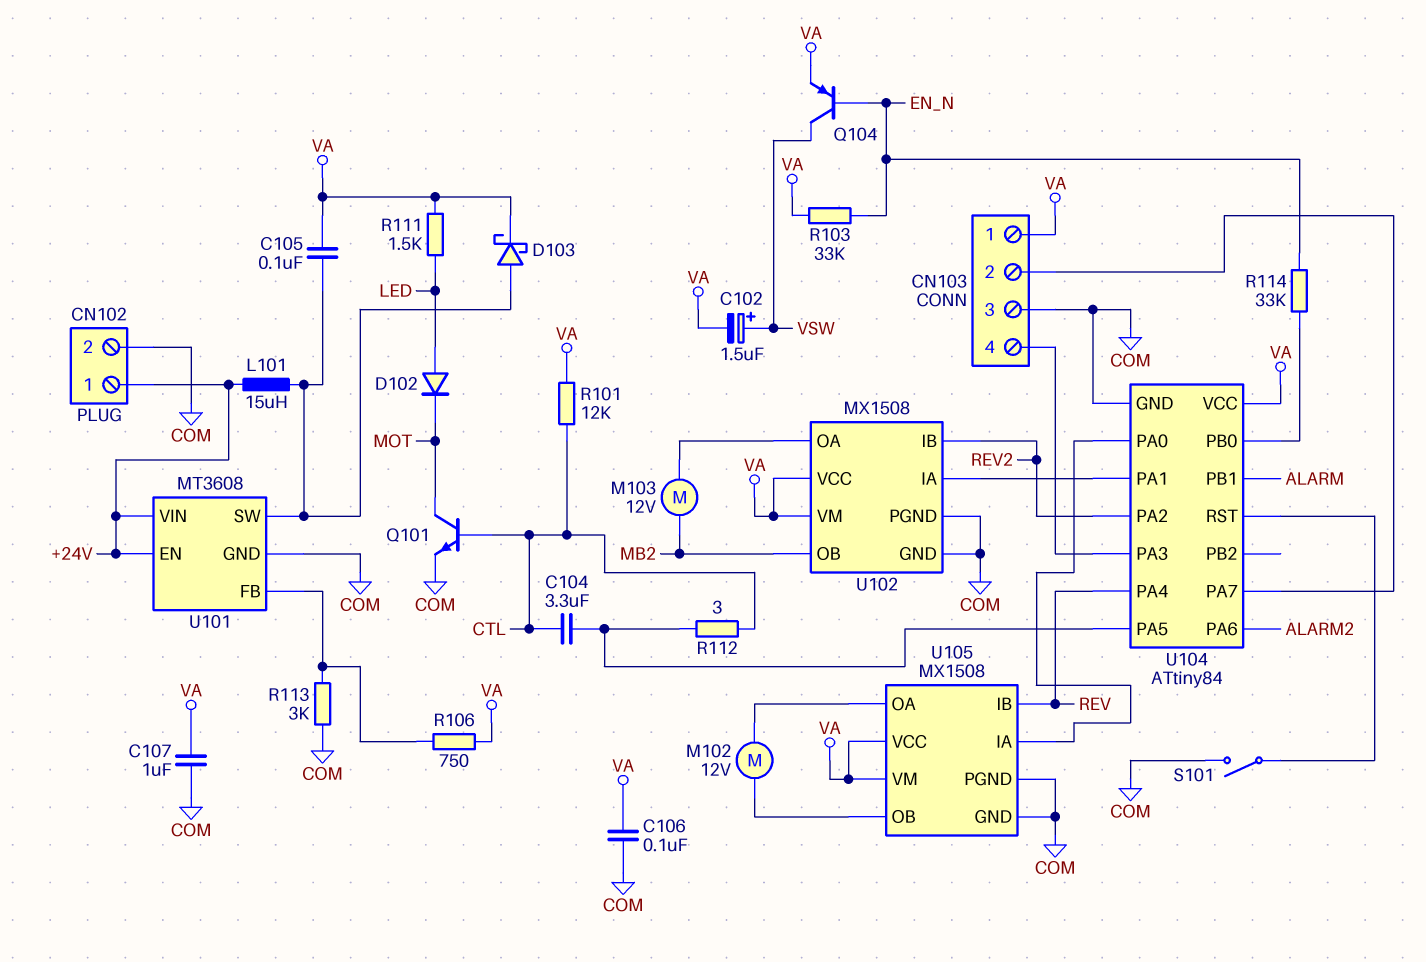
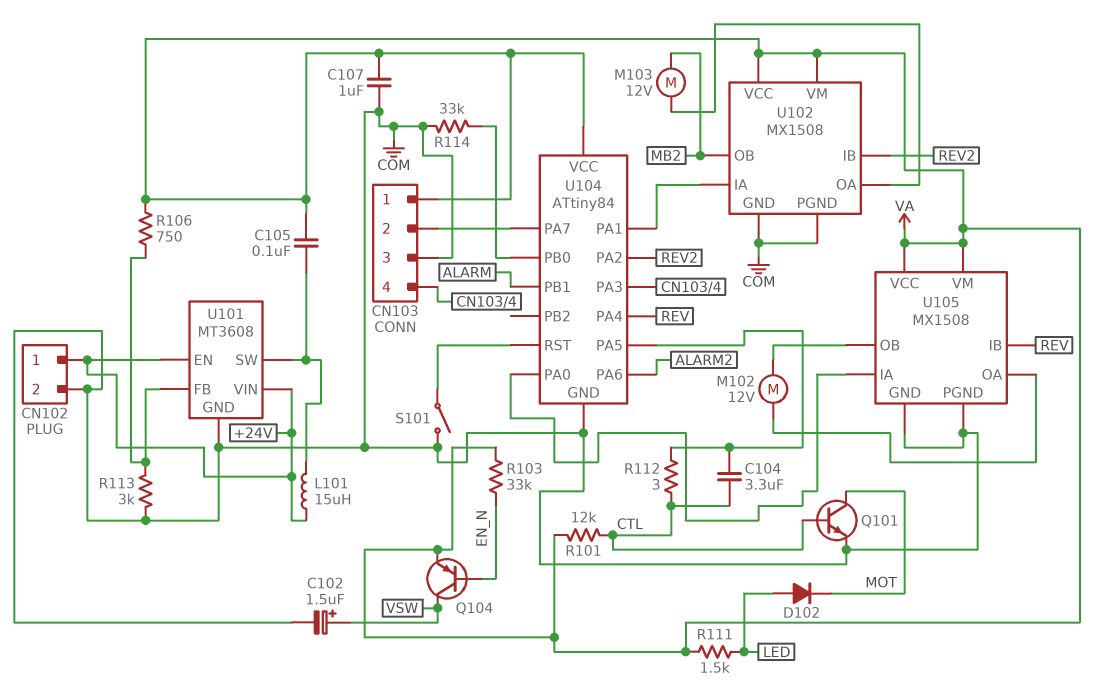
C102: 1.5uF (plus VSW, minus VA) -> 1.5uF (plus VSW, minus COM)
C106: 100nF (COM, VA) -> none
D103: schottky (A U101/SW, K VA) -> none
R114: 33k (EN_N, U104/PB0) -> 33k (COM, U104/PB0)

